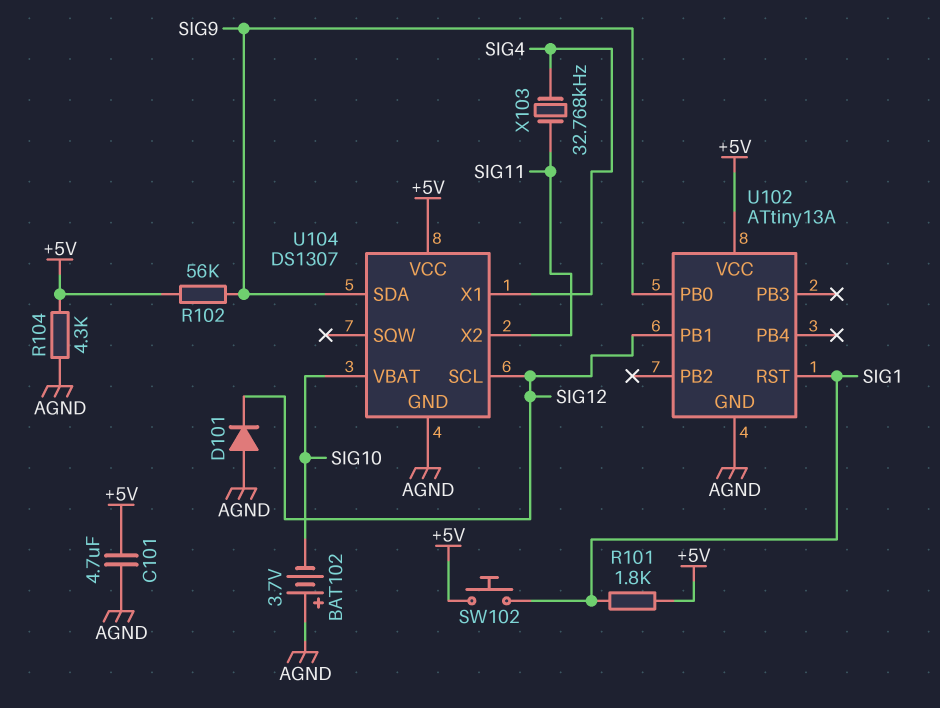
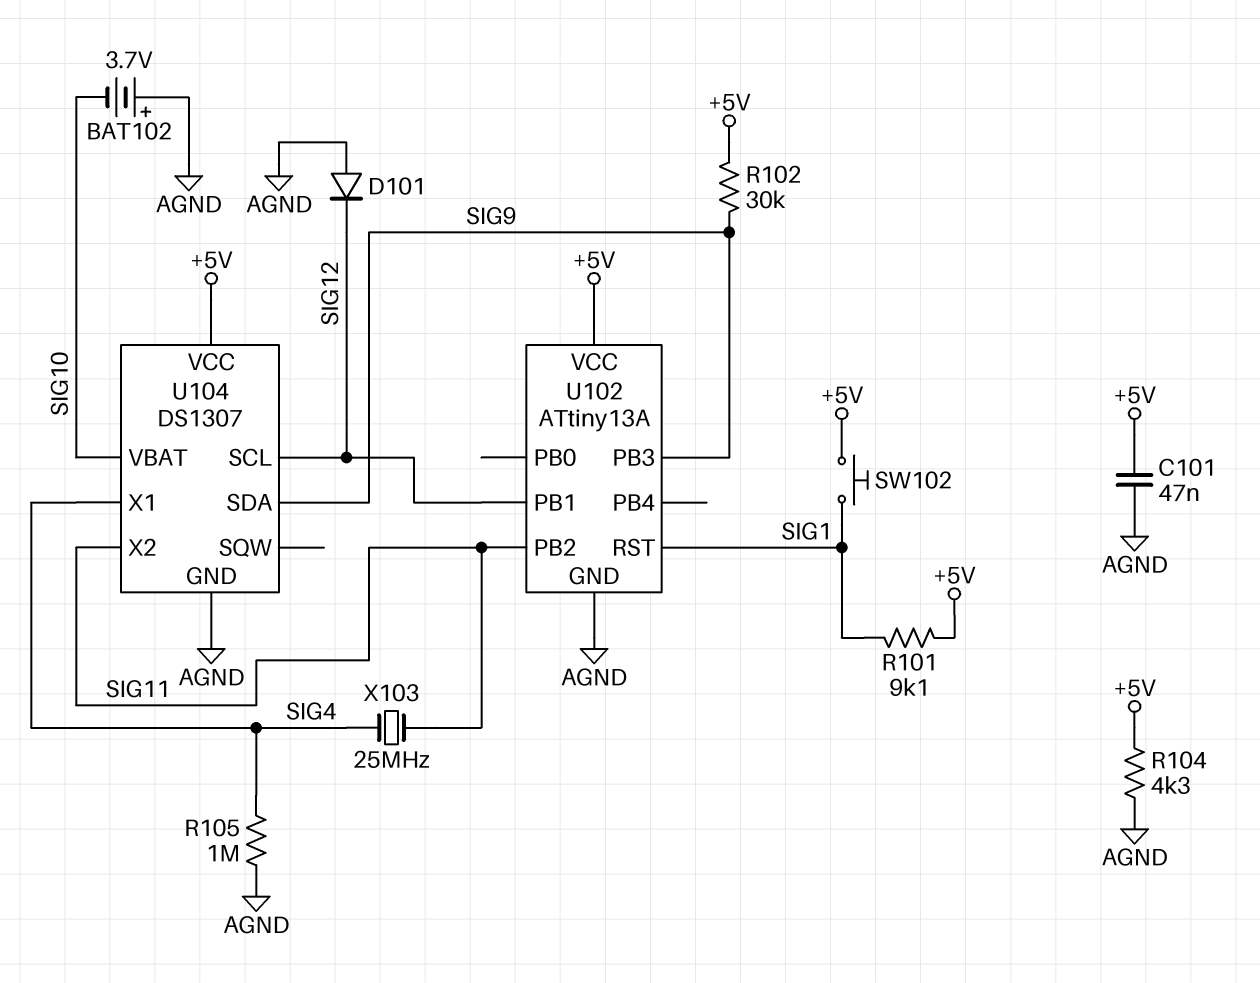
C101: 4.7uF (+5V, AGND) -> 47nF (+5V, AGND)
R101: 1.8k (+5V, SIG1) -> 9.1k (+5V, SIG1)
R102: 56k (+5V, SIG9) -> 30k (+5V, SIG9)
R105: none -> 1M (AGND, SIG4)
U102 pin PB0: SIG9 -> none
U102 pin PB2: none -> SIG11
U102 pin PB3: none -> SIG9
X103: 32.768kHz (SIG4, SIG11) -> 25MHz (SIG4, SIG11)

